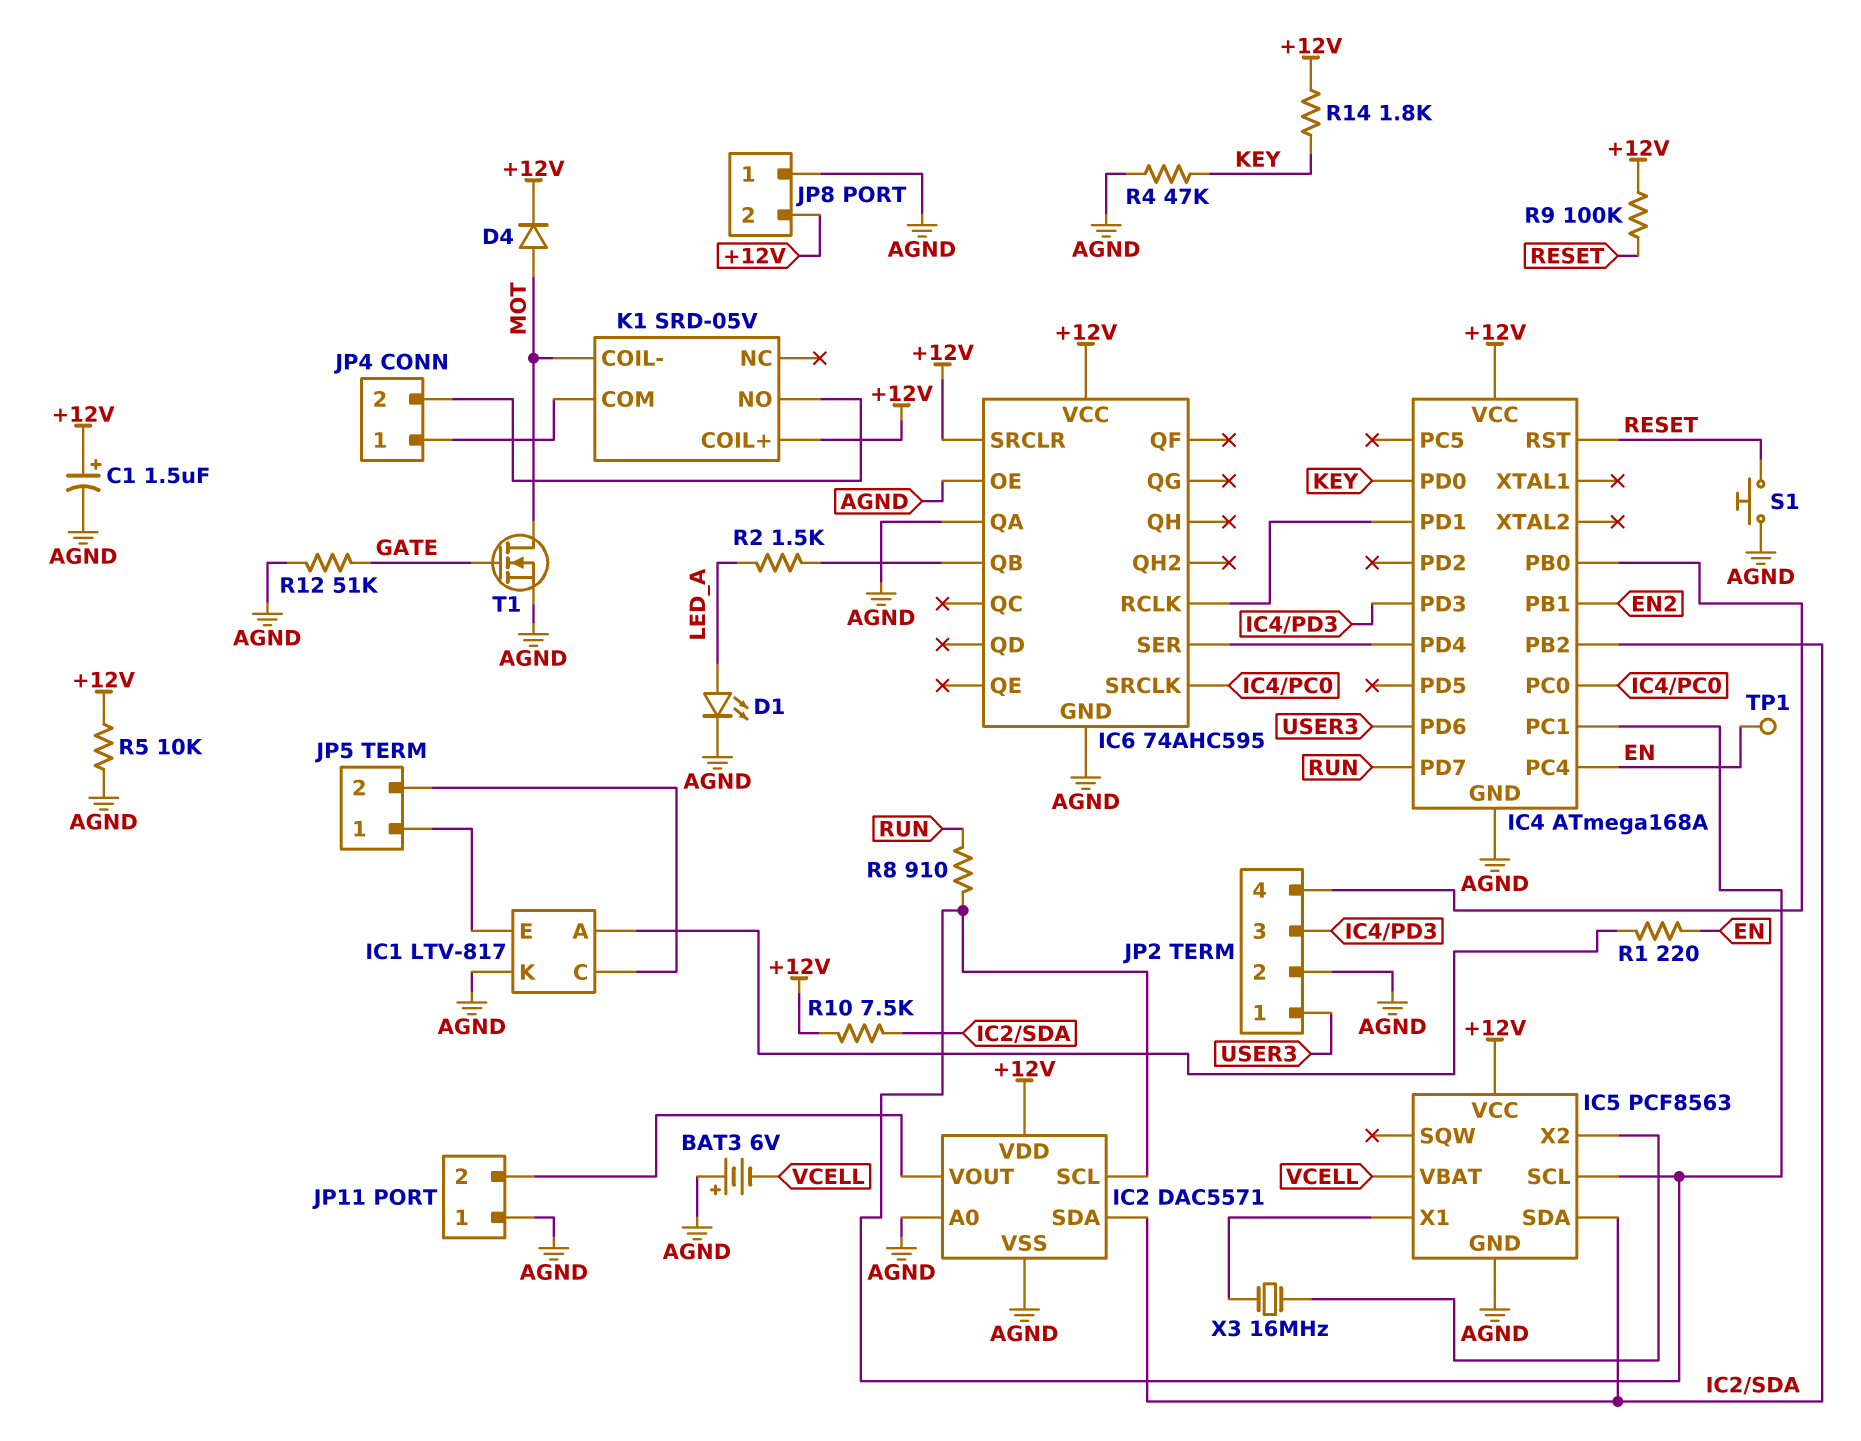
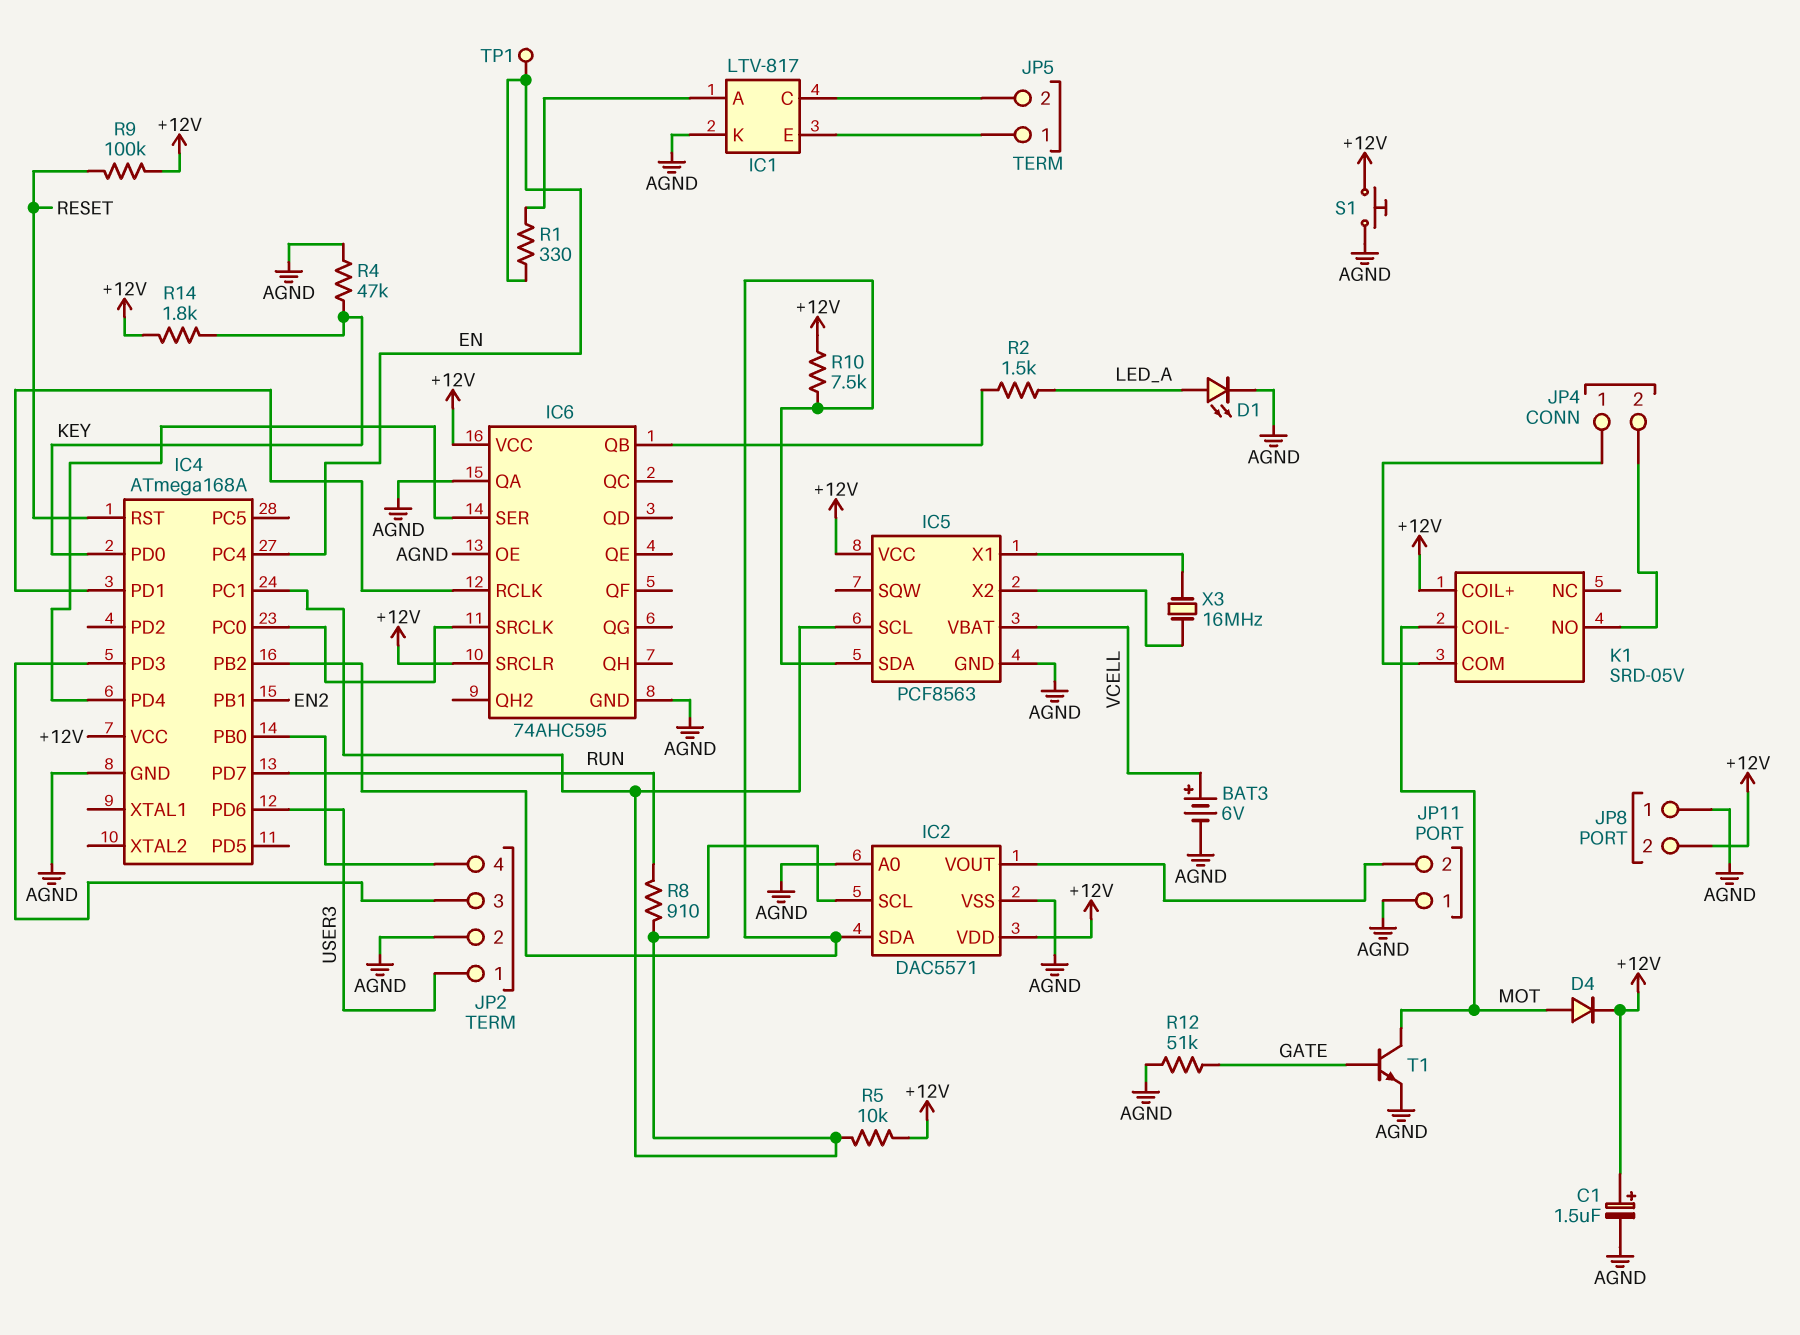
BAT3: 6V (plus AGND, minus VCELL) -> 6V (plus VCELL, minus AGND)
R1: 220 (EN, IC1/A) -> 330 (EN, IC1/A)
R5: 10k (+12V, AGND) -> 10k (+12V, IC2/SCL)
S1: button (AGND, RESET) -> button (+12V, AGND)
T1: NMOS (G GATE, D MOT, S AGND) -> NPN (B GATE, C MOT, E AGND)

